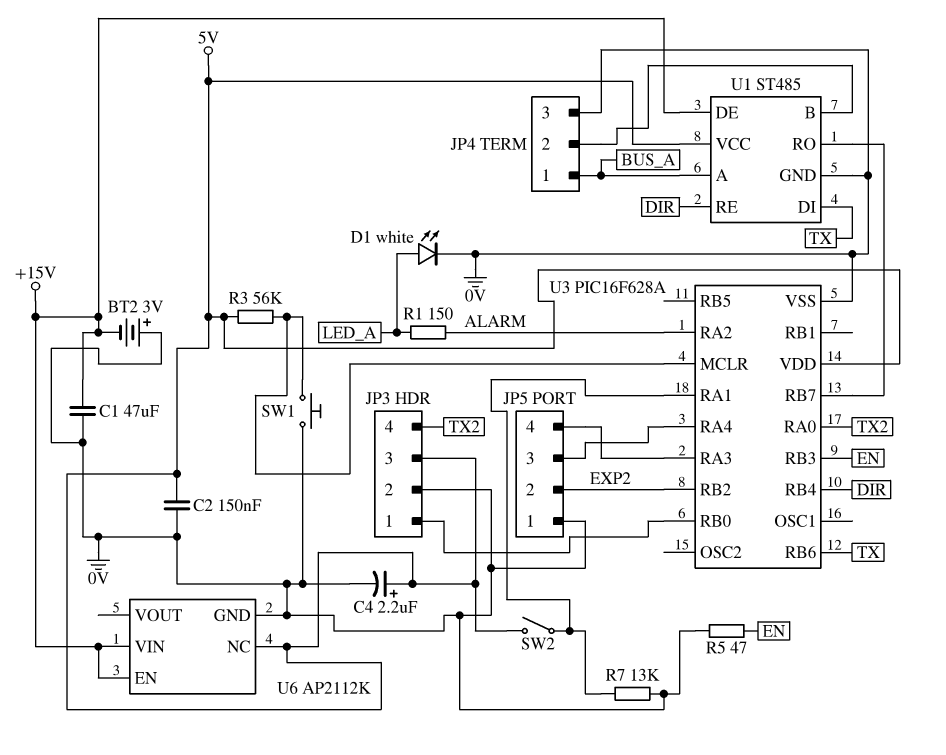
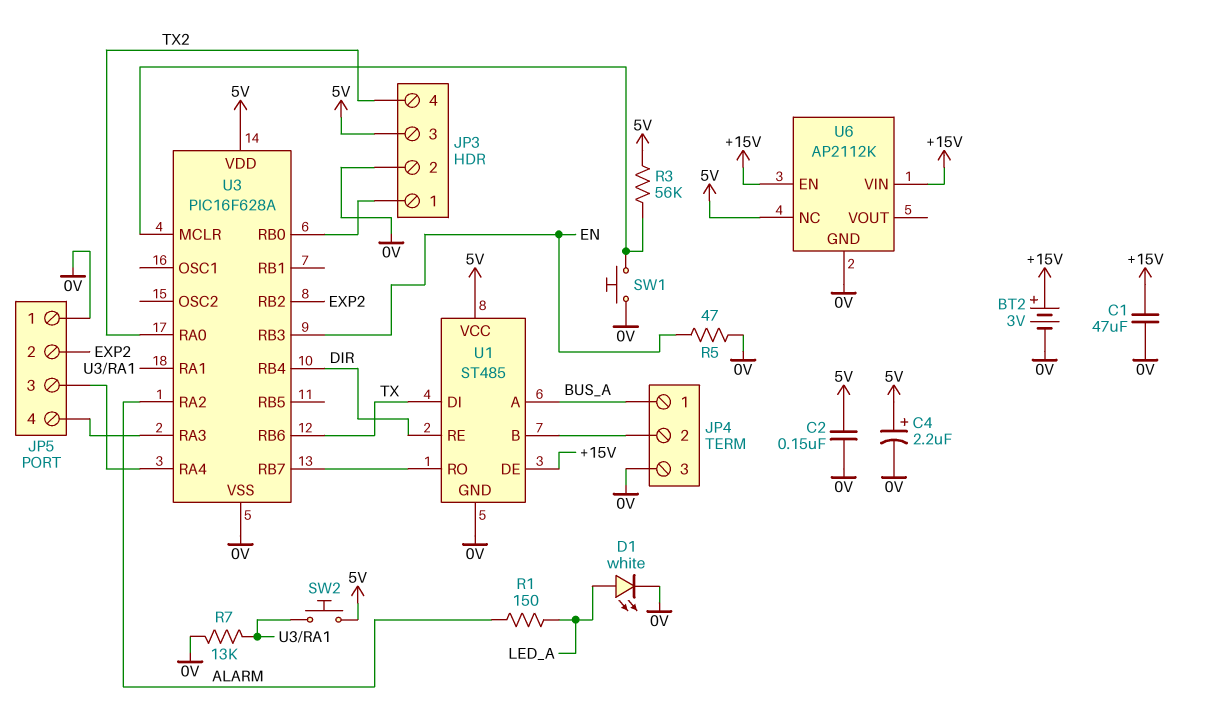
BT2: 3V (plus 0V, minus +15V) -> 3V (plus +15V, minus 0V)
SW2: switch (5V, U3/RA1) -> button (5V, U3/RA1)

